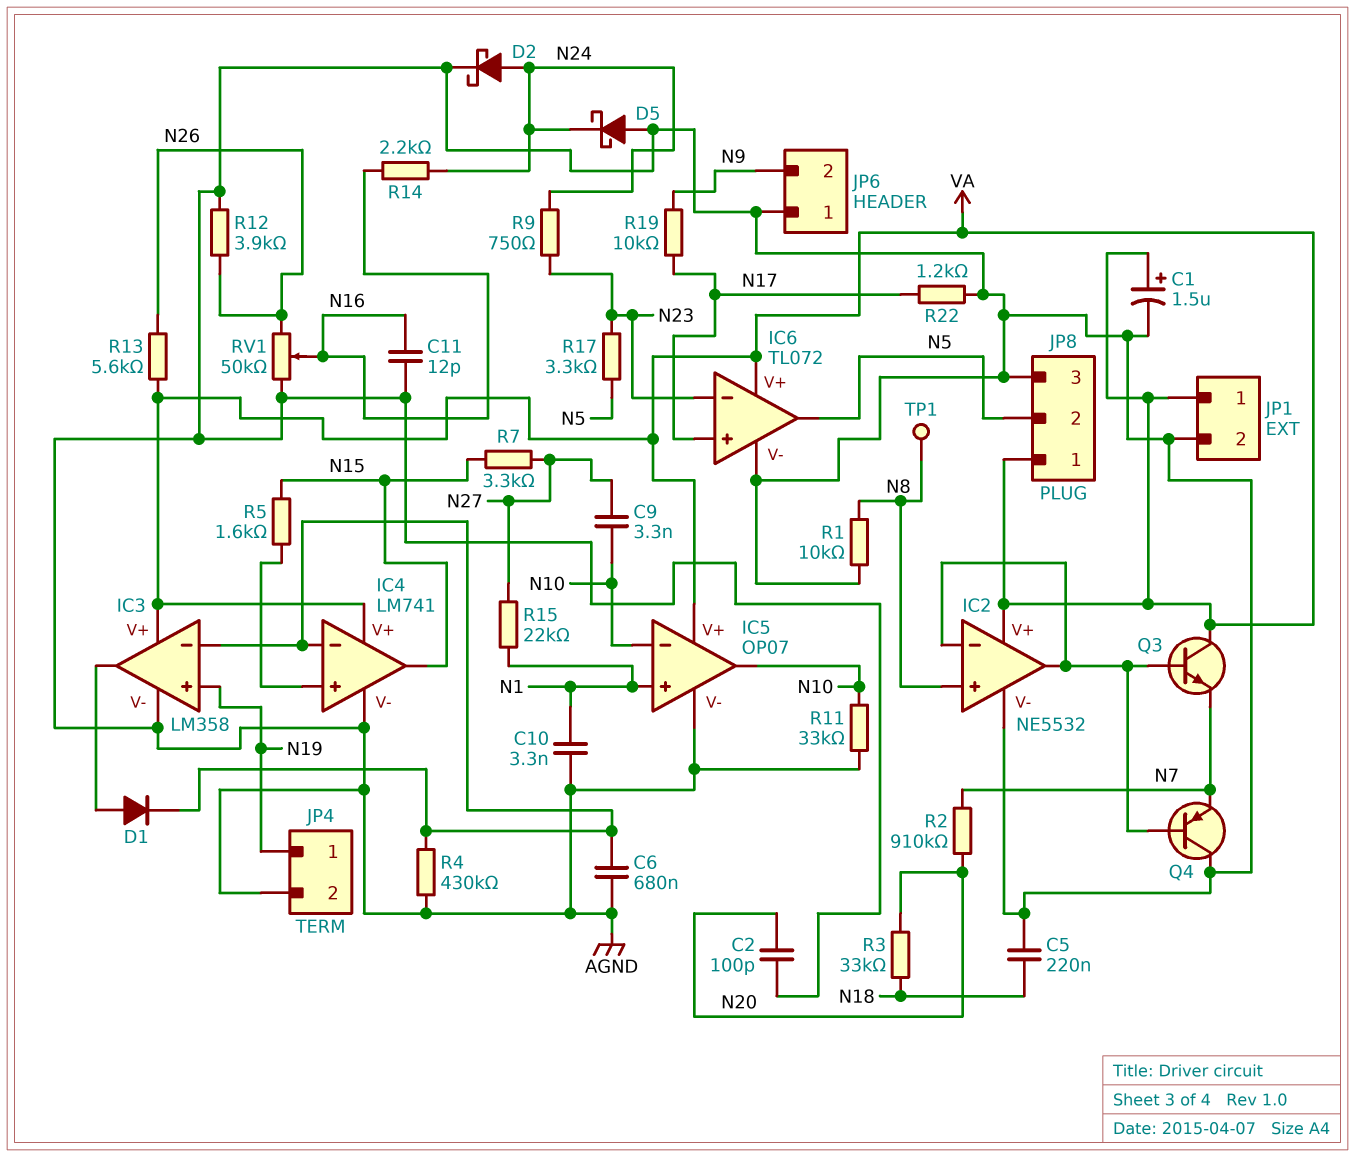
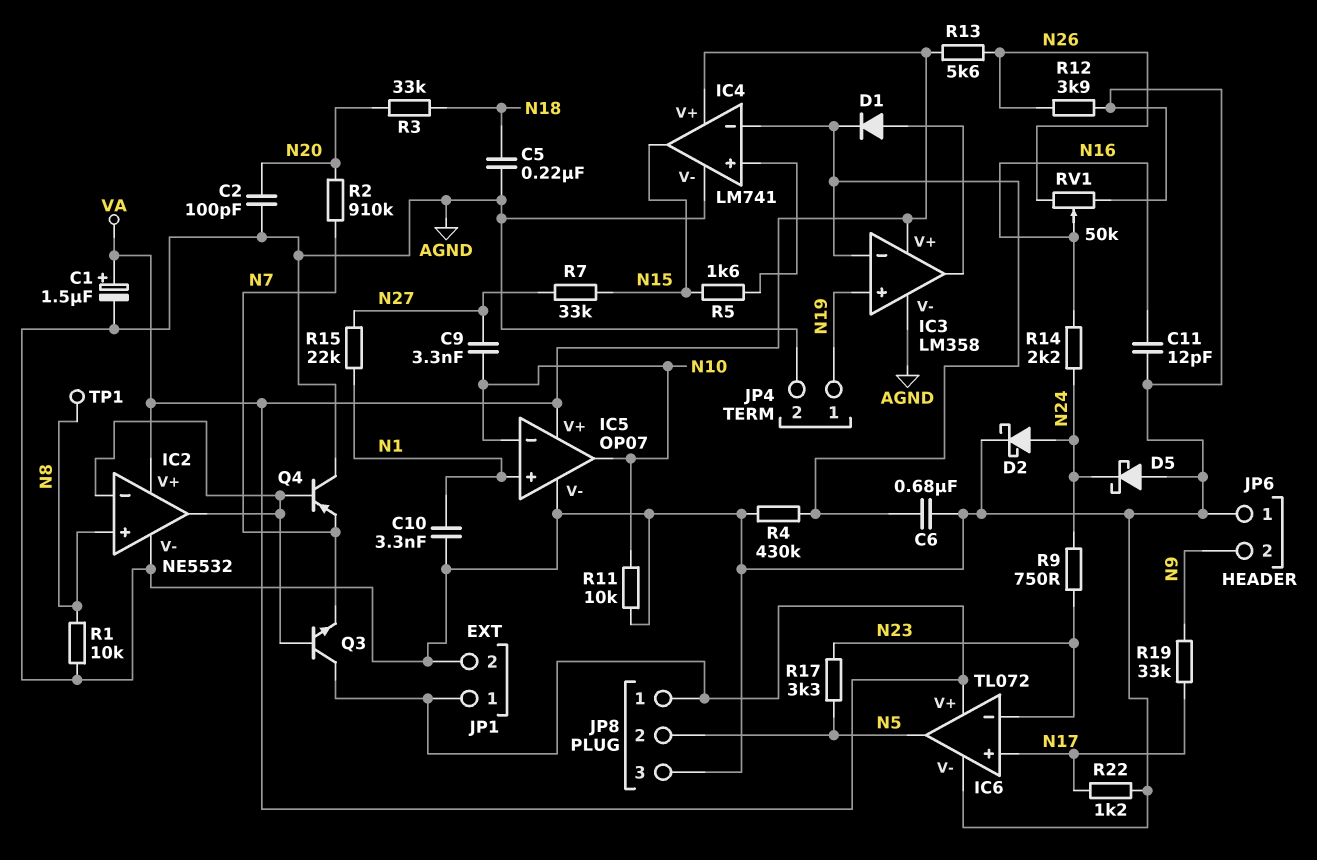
R7: 3.3k (N15, N27) -> 33k (N15, N27)
R11: 33k (AGND, N10) -> 10k (AGND, N10)
R19: 10k (N9, N17) -> 33k (N9, N17)

